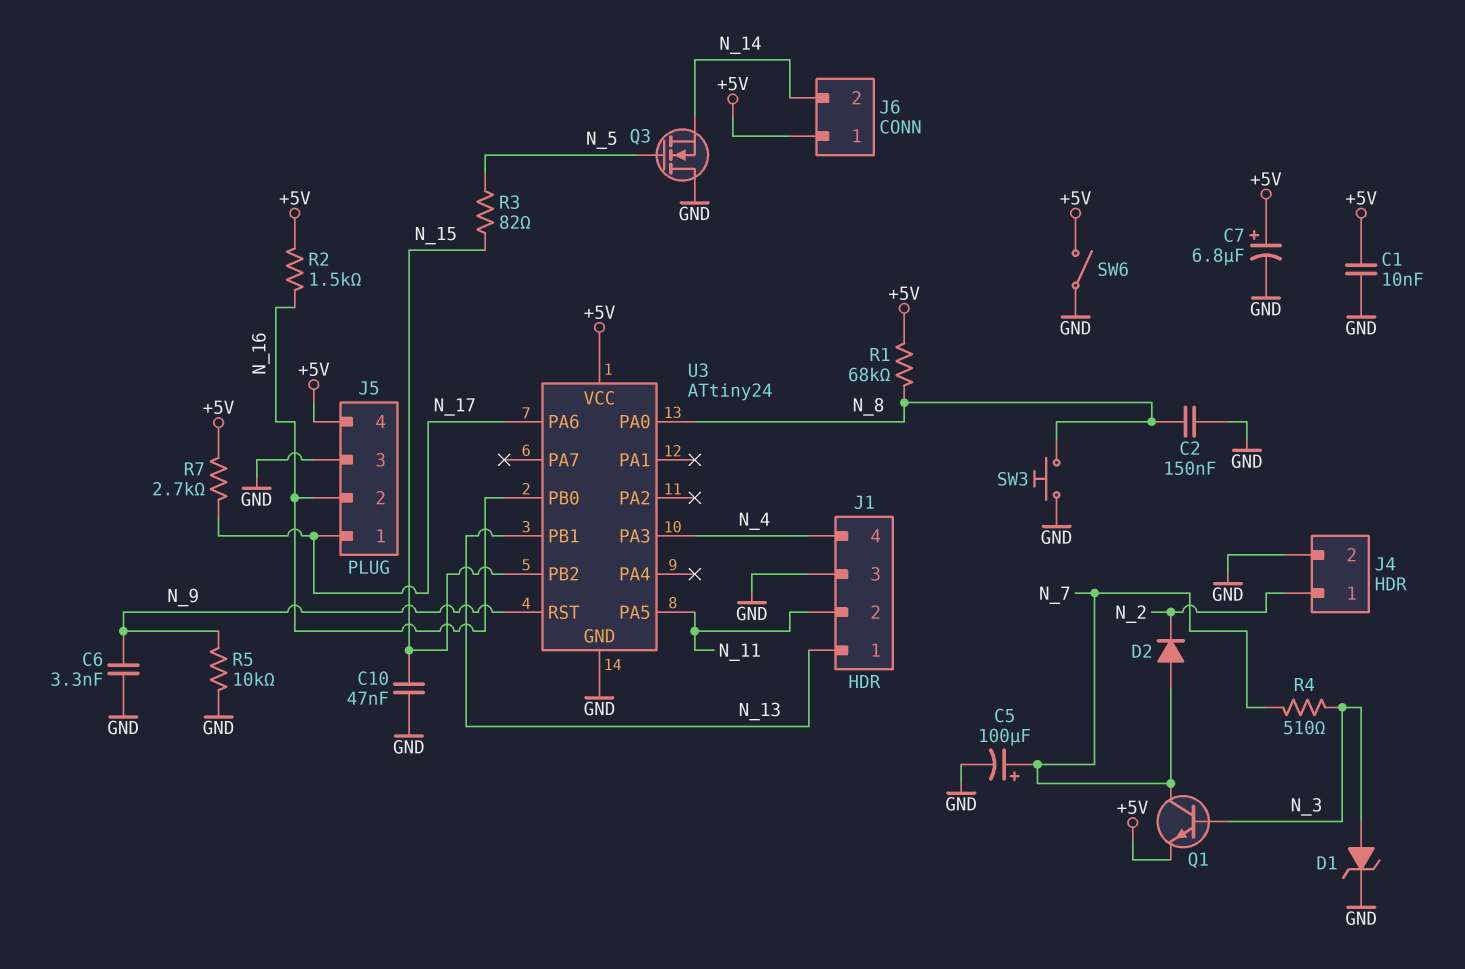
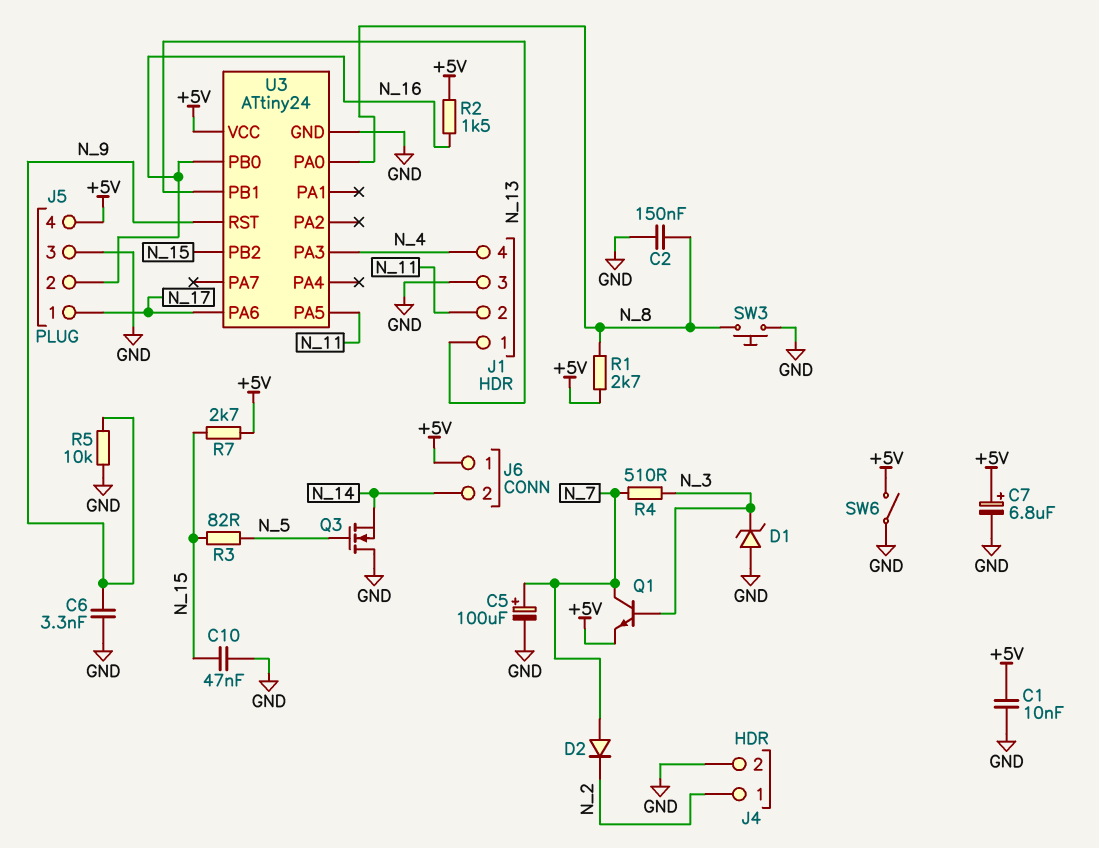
D1: zener (A N_3, K GND) -> zener (A GND, K N_3)
R1: 68k (+5V, N_8) -> 2.7k (+5V, N_8)
R7: 2.7k (+5V, N_17) -> 2.7k (+5V, N_15)

